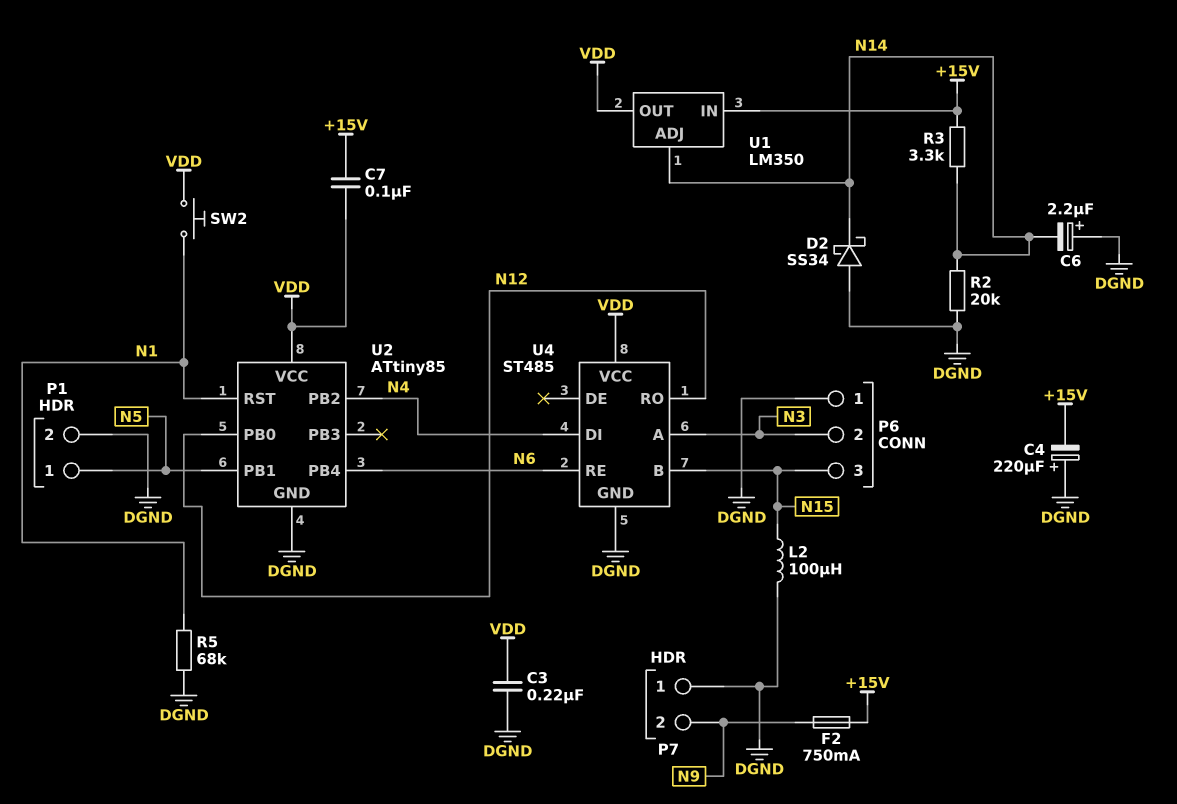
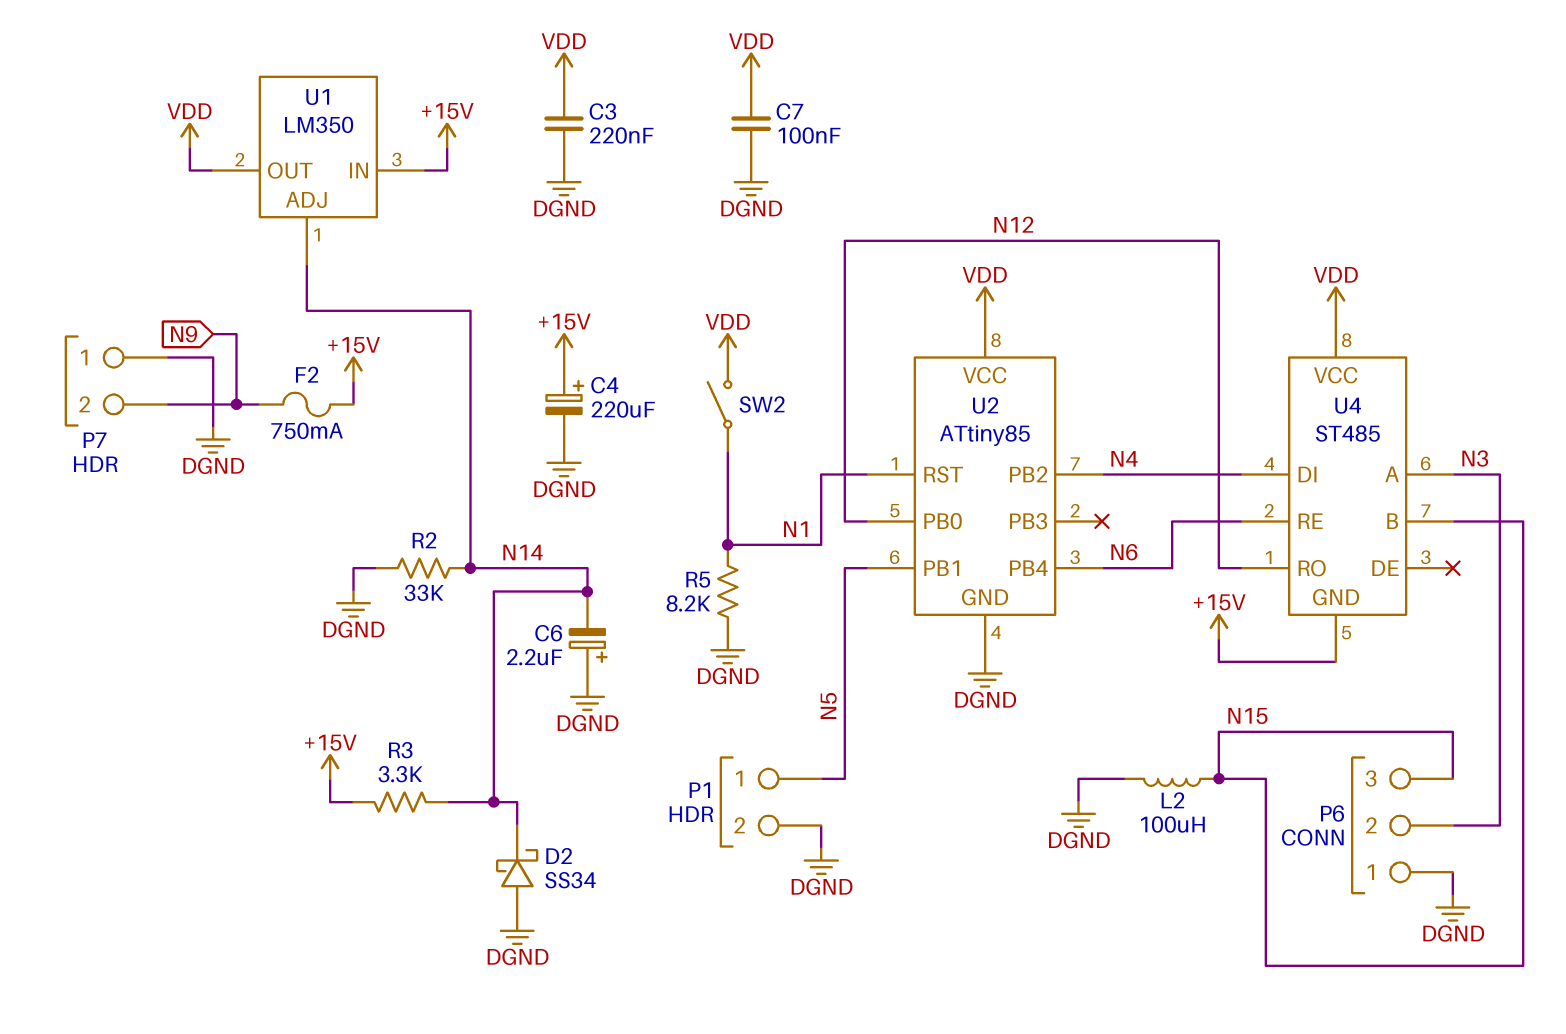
C4: 220uF (plus DGND, minus +15V) -> 220uF (plus +15V, minus DGND)
C7: 100nF (+15V, VDD) -> 100nF (DGND, VDD)
R2: 20k (DGND, N14) -> 33k (DGND, N14)
R5: 68k (DGND, N1) -> 8.2k (DGND, N1)
SW2: button (N1, VDD) -> switch (N1, VDD)
U4 pin GND: DGND -> +15V

